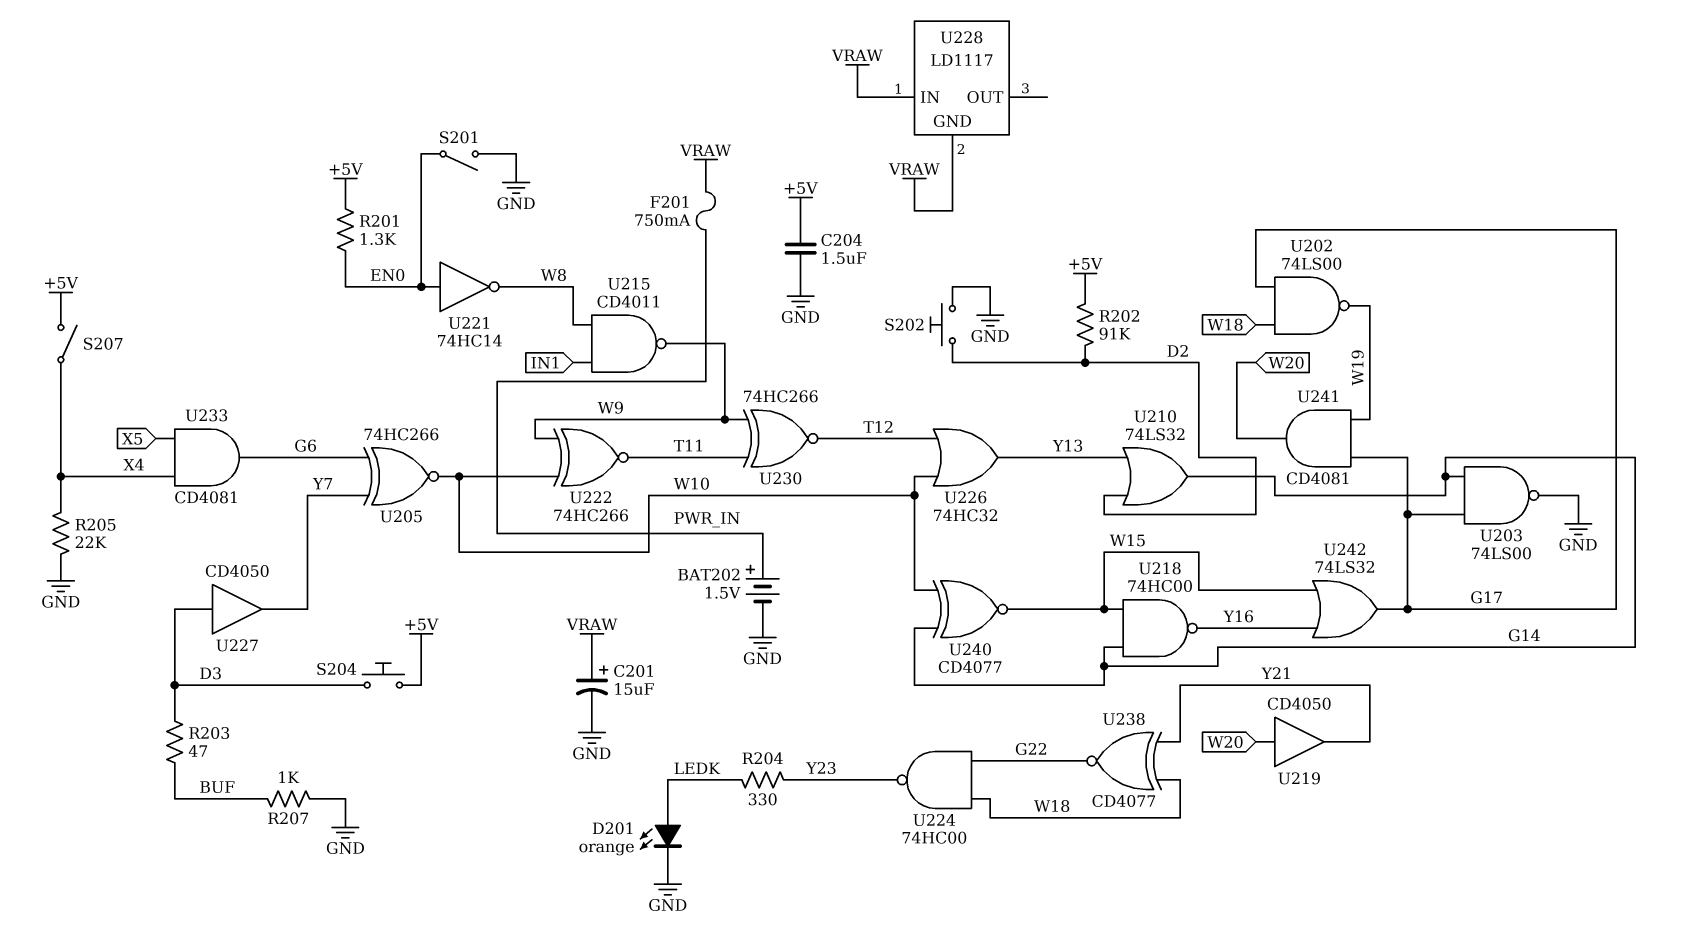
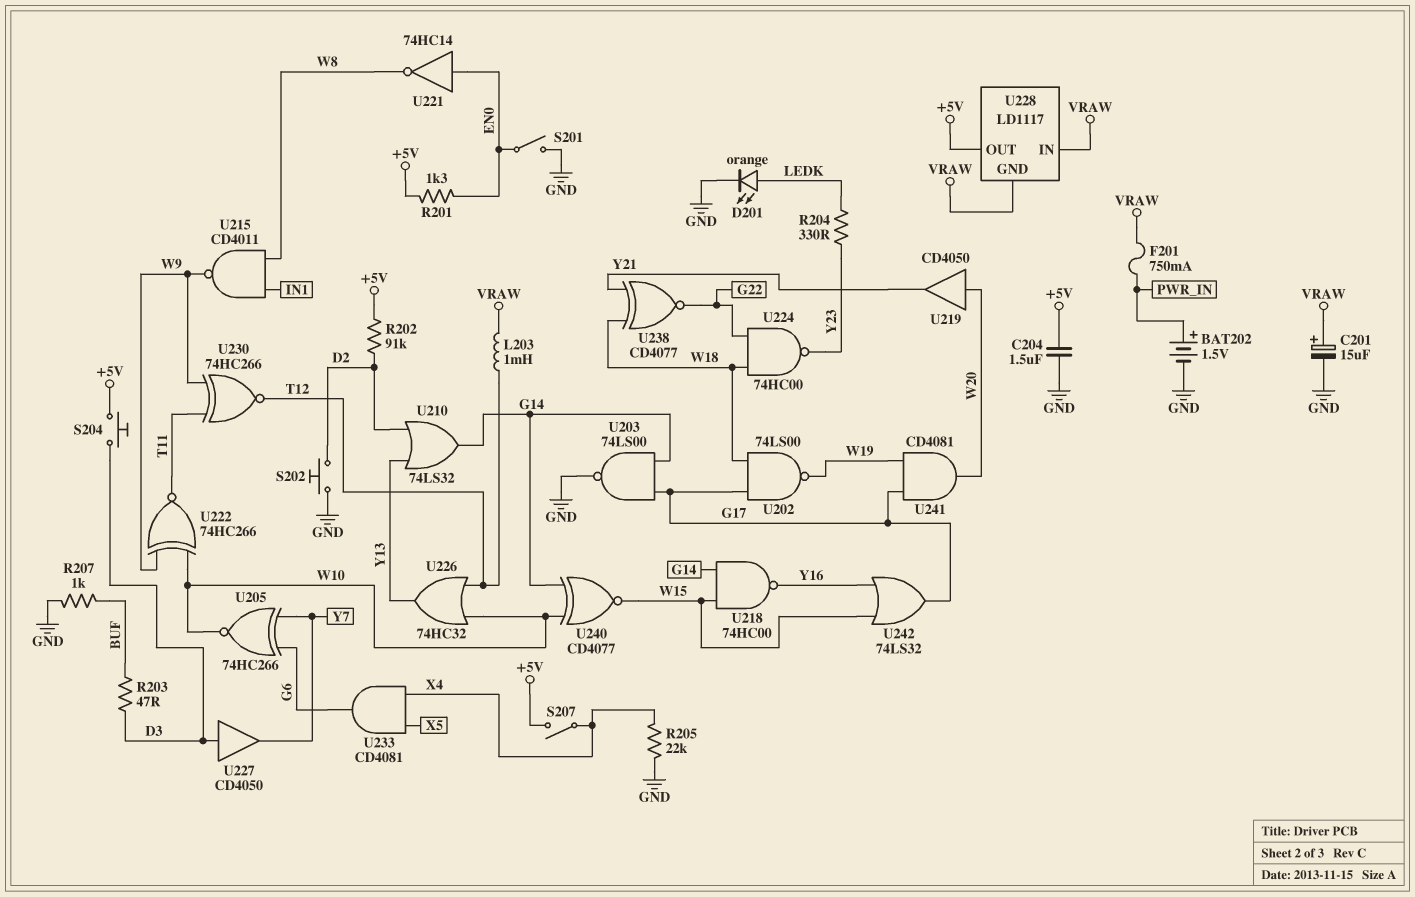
L203: none -> 1mH (T12, VRAW)
U228 pin OUT: none -> +5V

